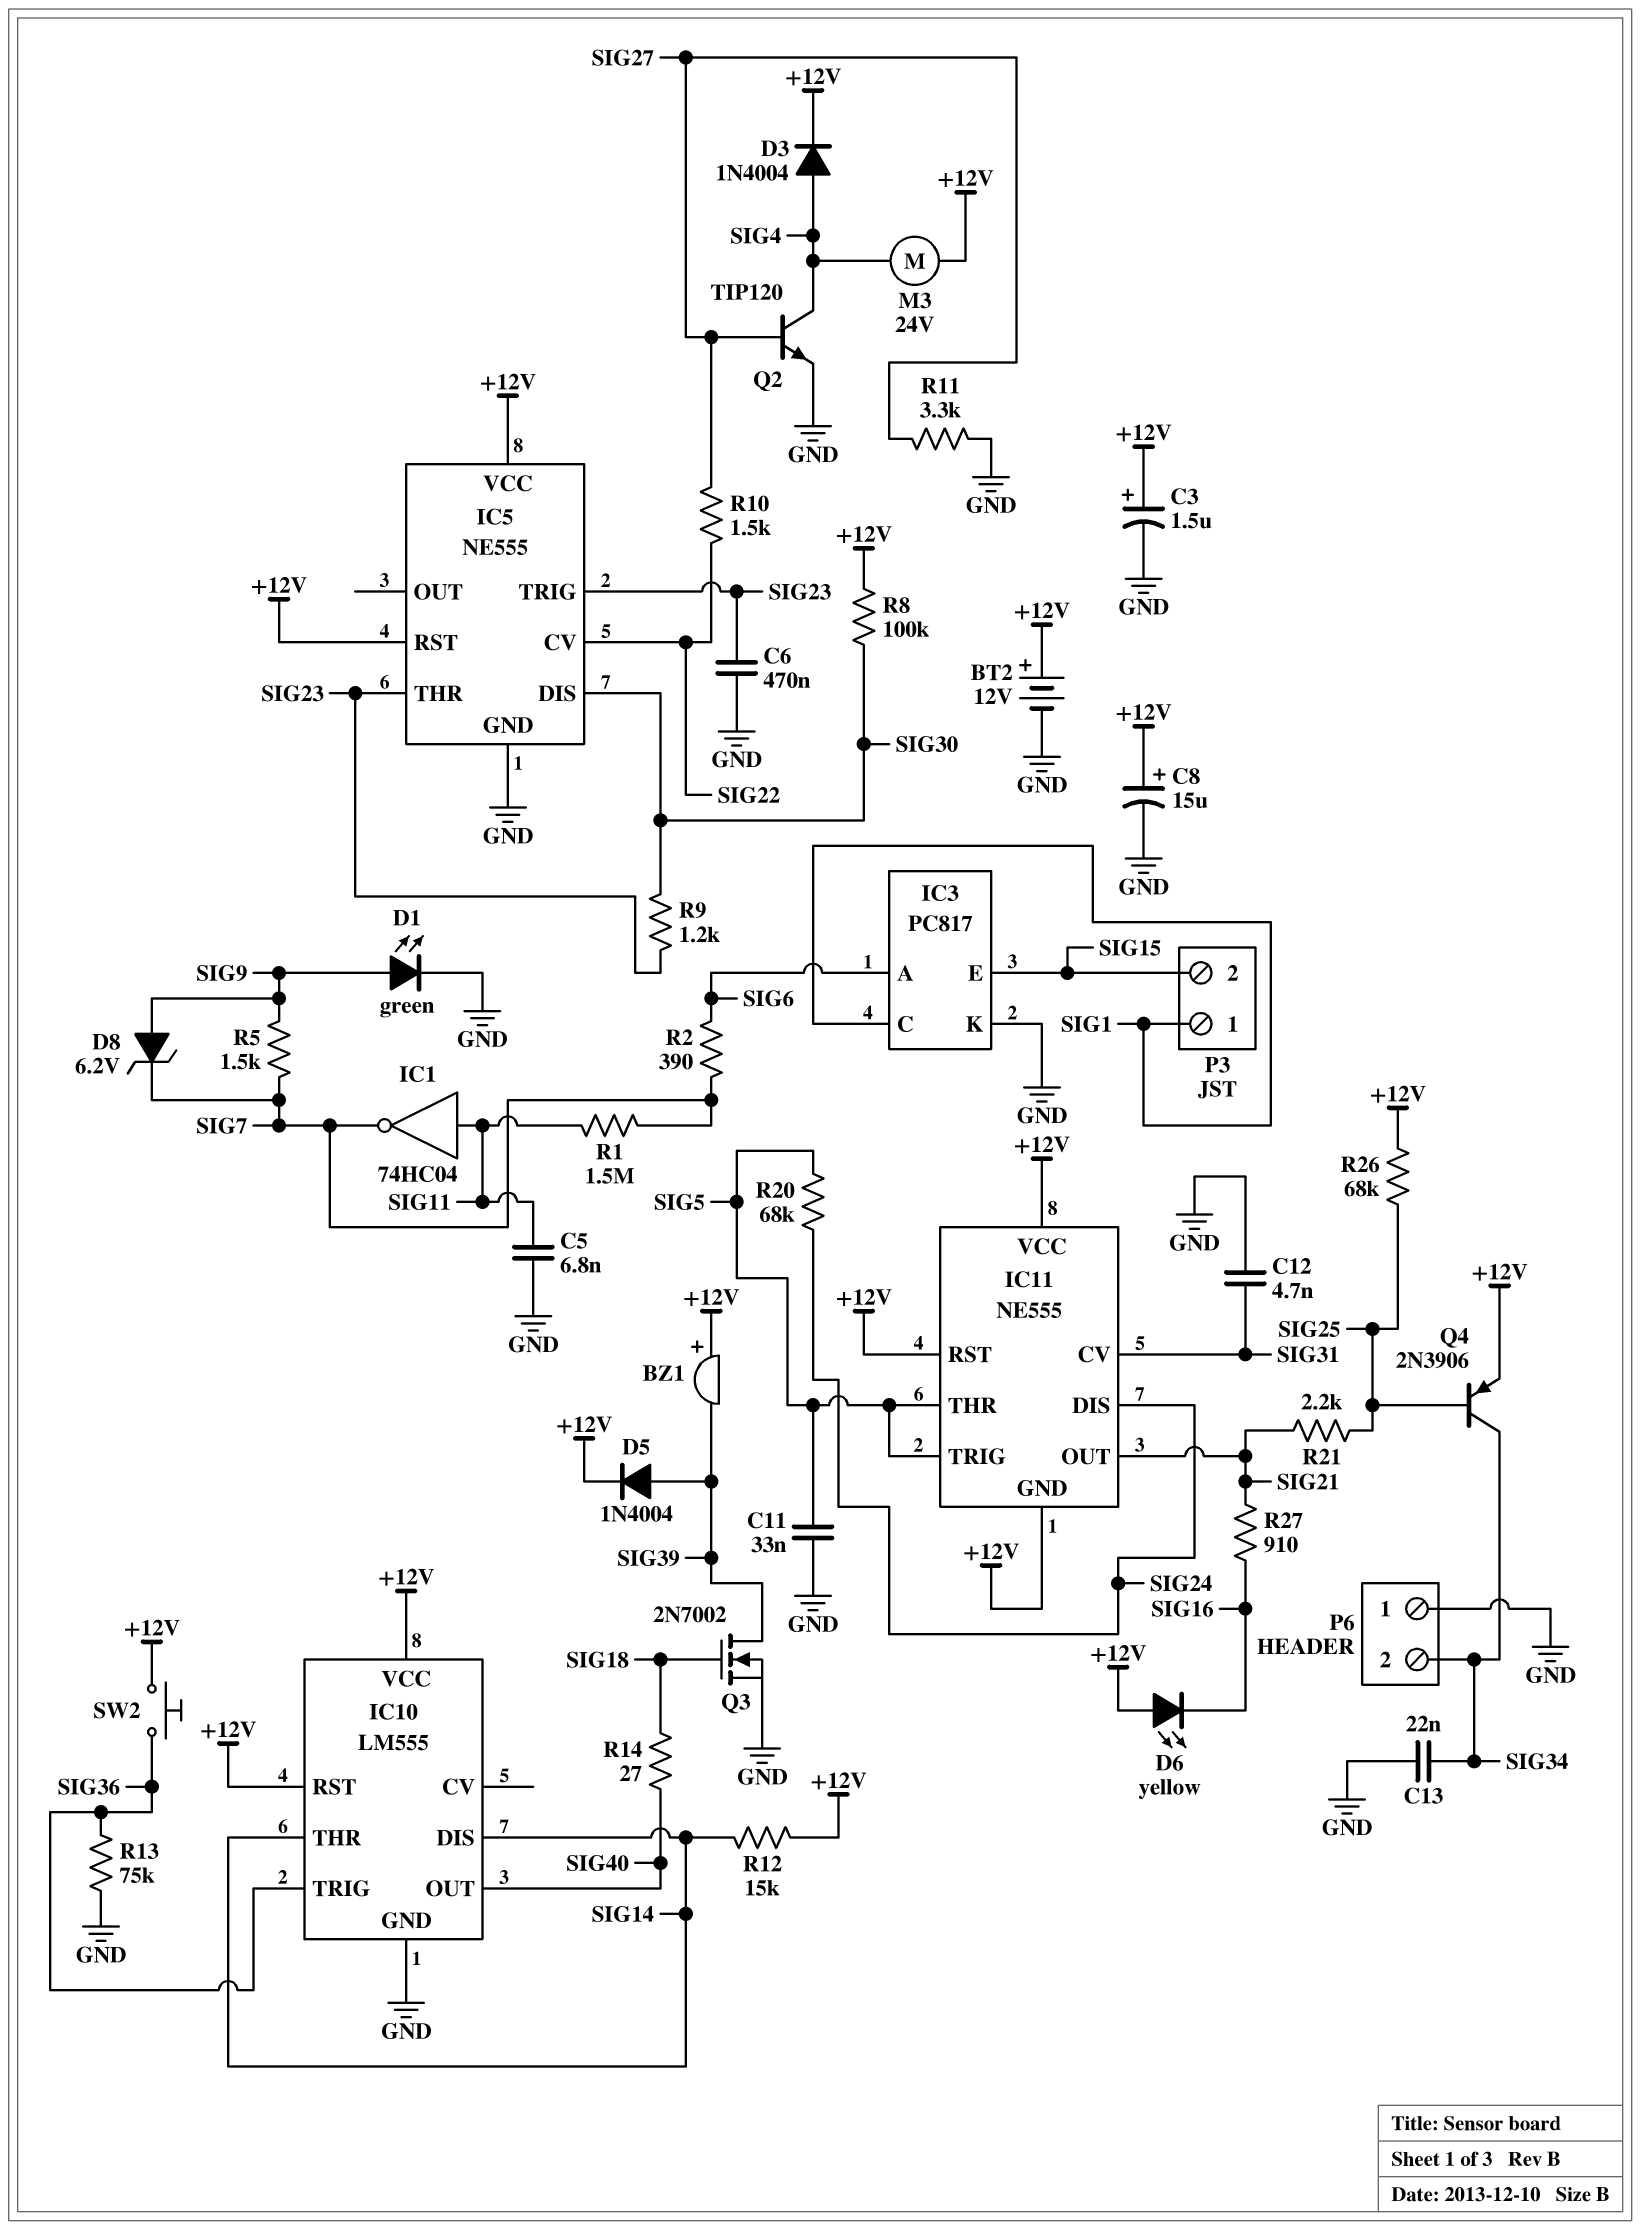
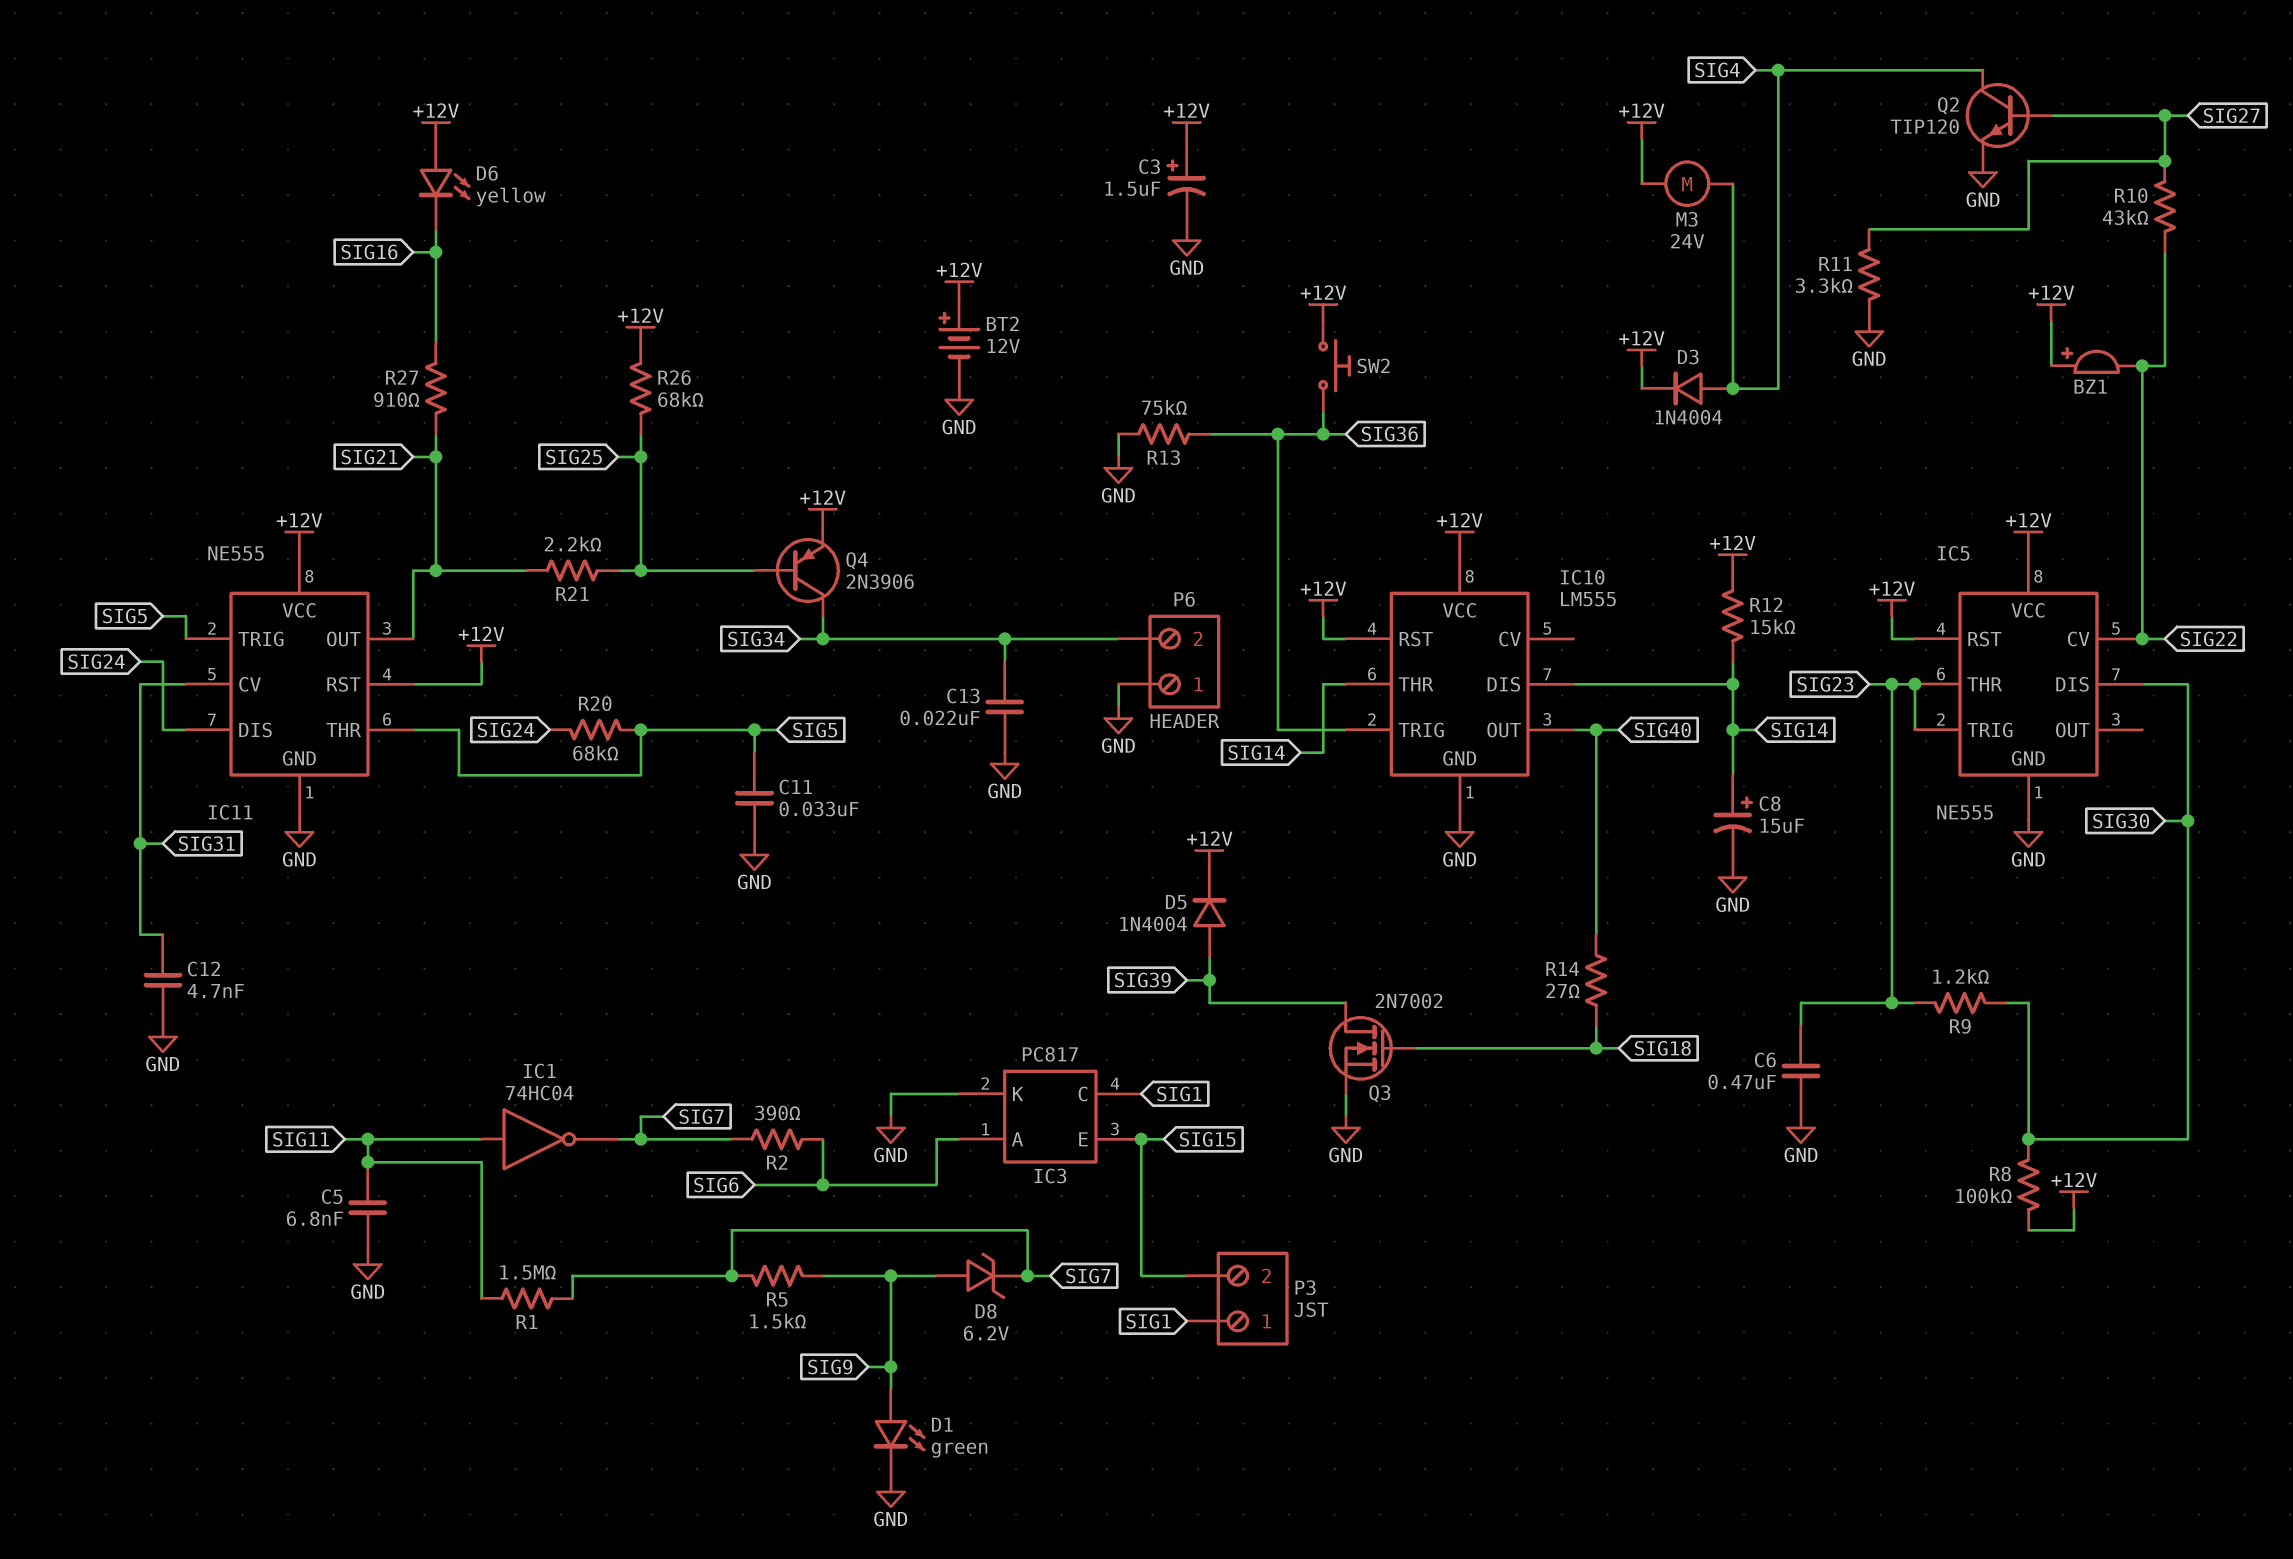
BZ1: buzzer (plus +12V, minus SIG39) -> buzzer (plus +12V, minus SIG22)
C8: 15uF (plus +12V, minus GND) -> 15uF (plus SIG14, minus GND)
IC11 pin GND: +12V -> GND
R10: 1.5k (SIG22, SIG27) -> 43k (SIG22, SIG27)

